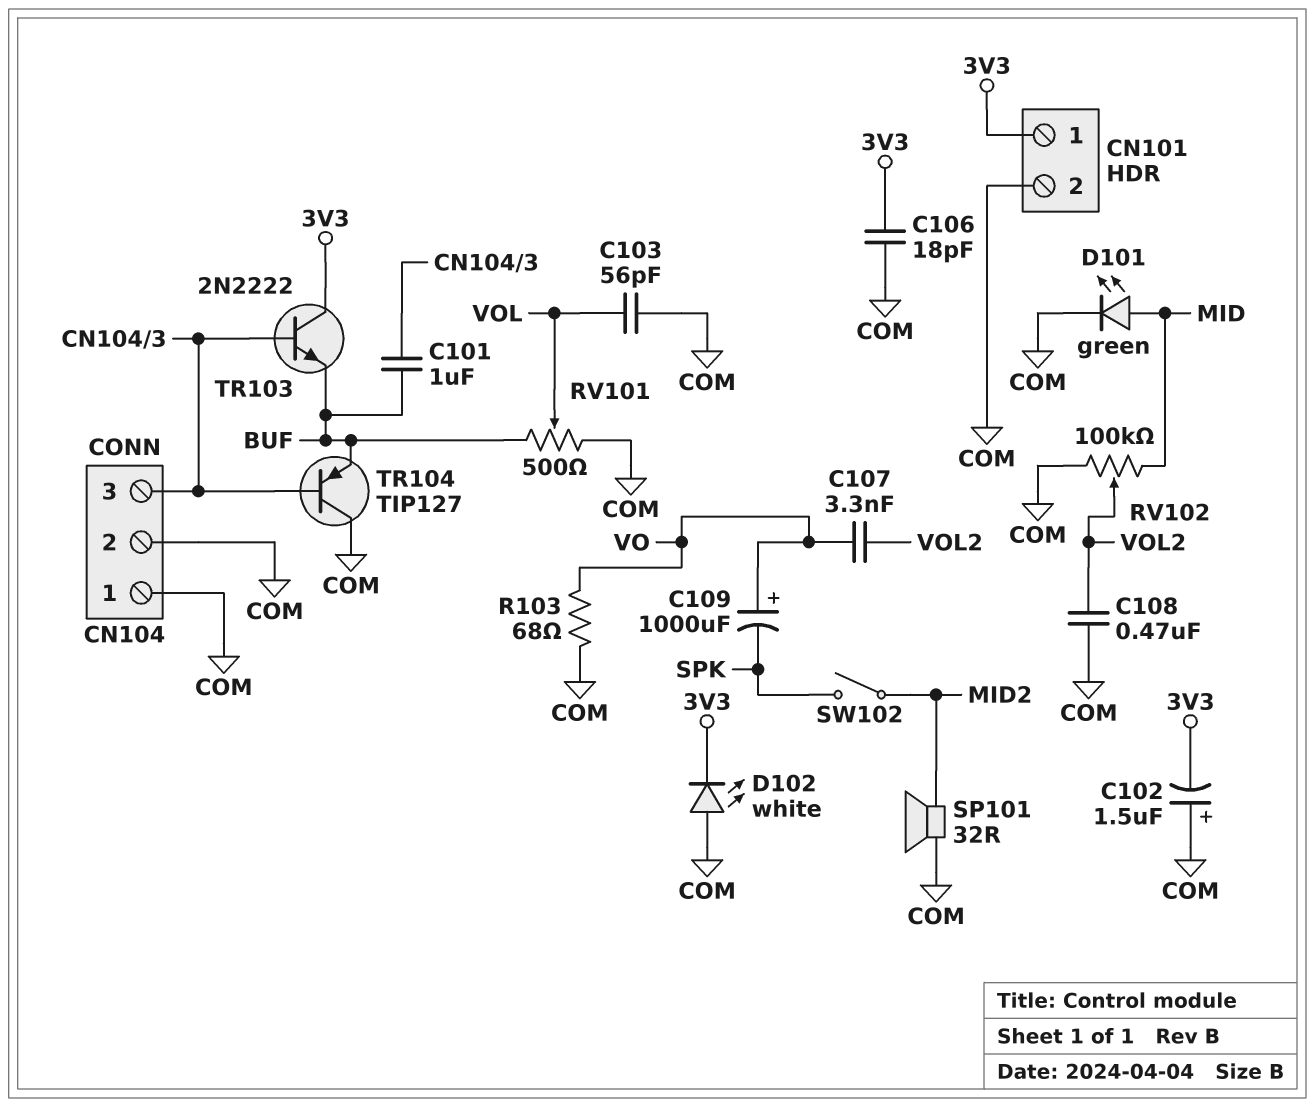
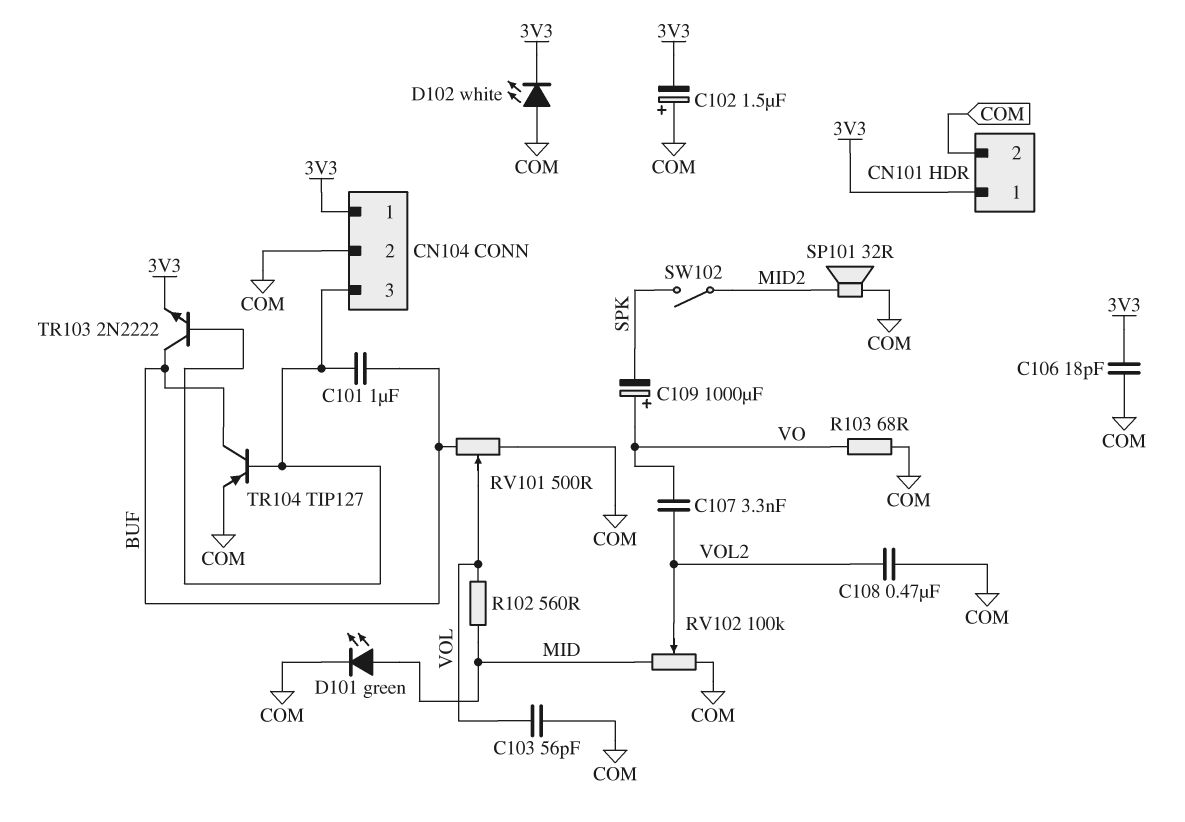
CN104 pin 1: COM -> 3V3
R102: none -> 560 (MID, VOL)
TR103: NPN 2N2222 (B CN104/3, C 3V3, E BUF) -> NPN 2N2222 (B CN104/3, C BUF, E 3V3)
TR104: PNP TIP127 (B CN104/3, C COM, E BUF) -> PNP TIP127 (B CN104/3, C BUF, E COM)

